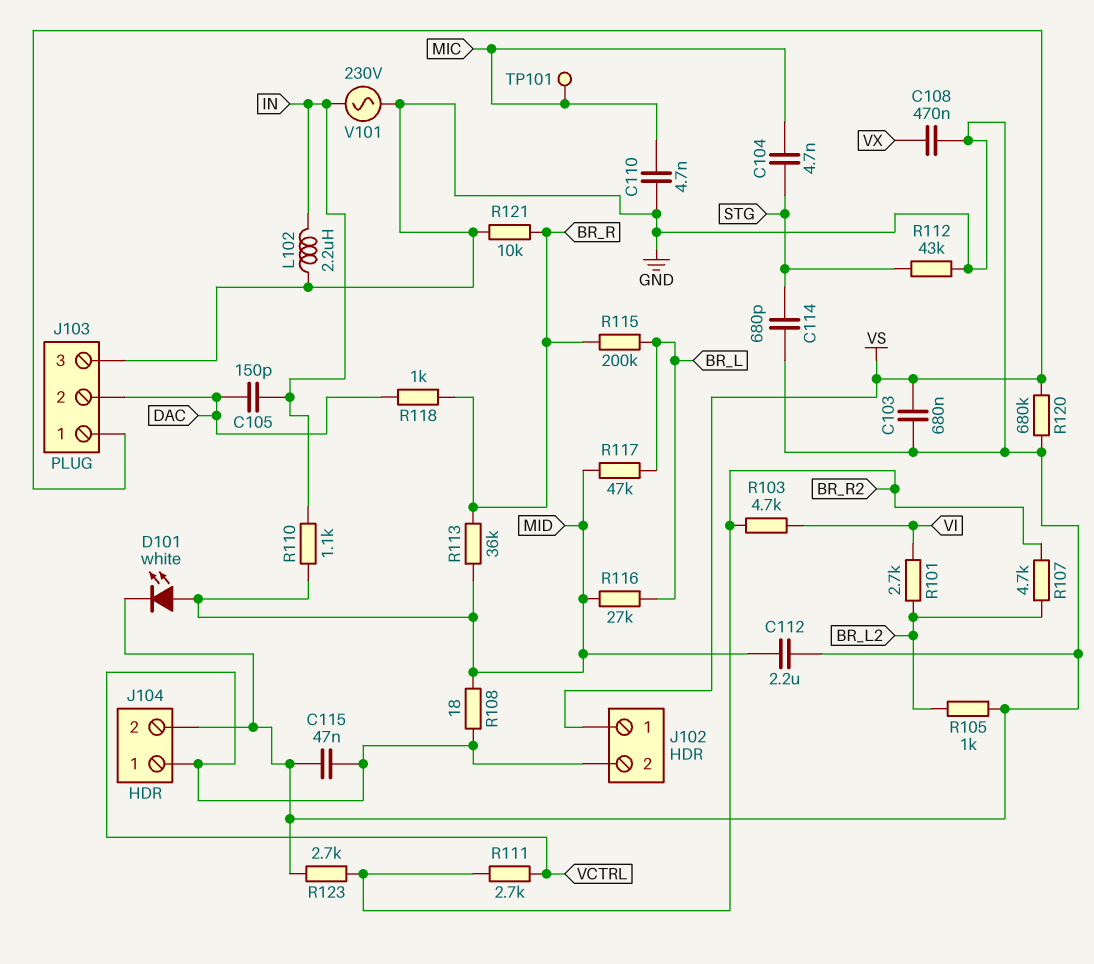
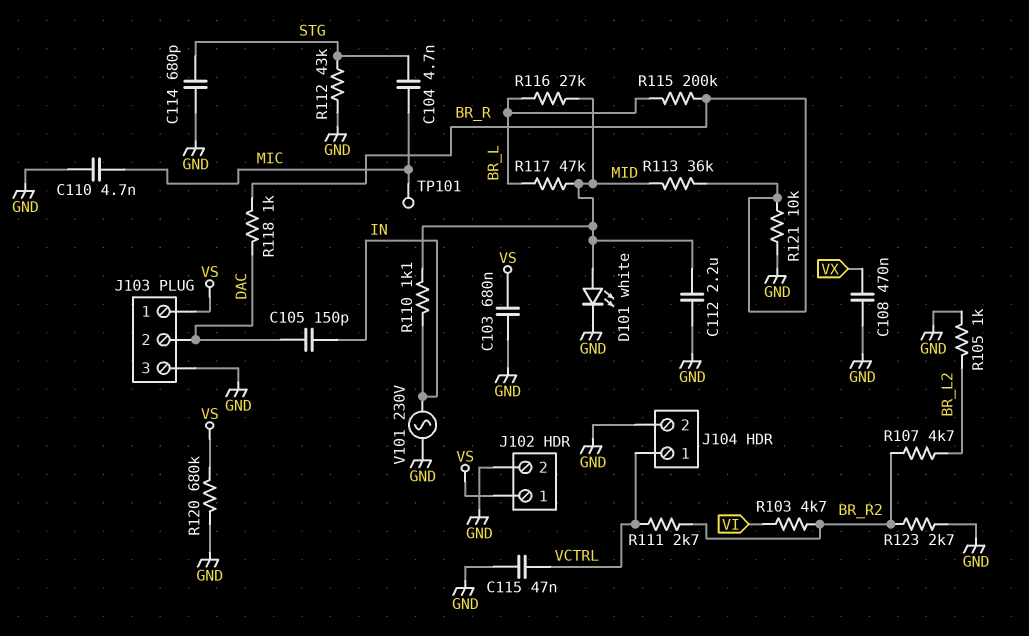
J102 pin 2: VCTRL -> GND
L102: 2.2uH (GND, IN) -> none
R101: 2.7k (BR_L2, VI) -> none
R108: 18 (MID, VCTRL) -> none

